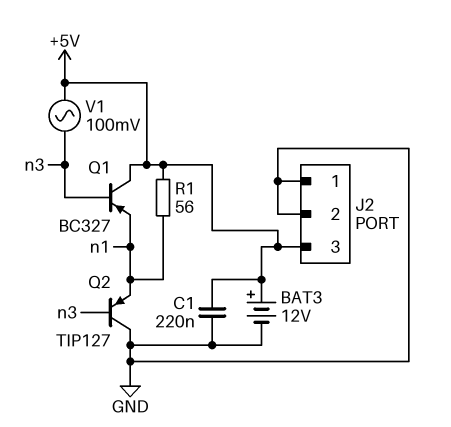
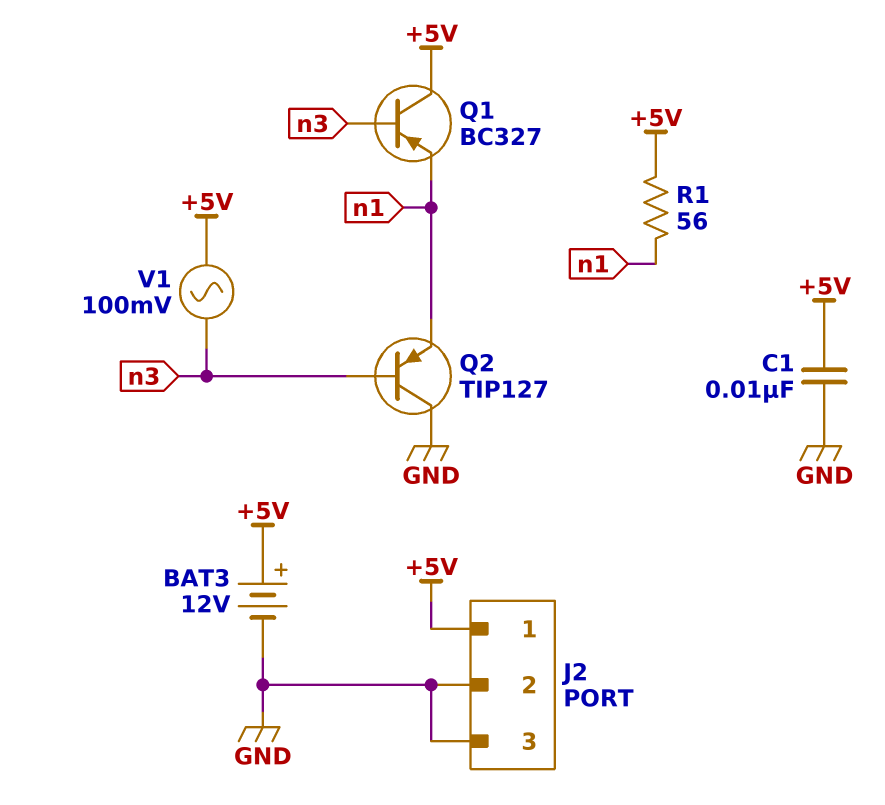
C1: 220nF (+5V, GND) -> 10nF (+5V, GND)
J2 pin 1: GND -> +5V
J2 pin 3: +5V -> GND

